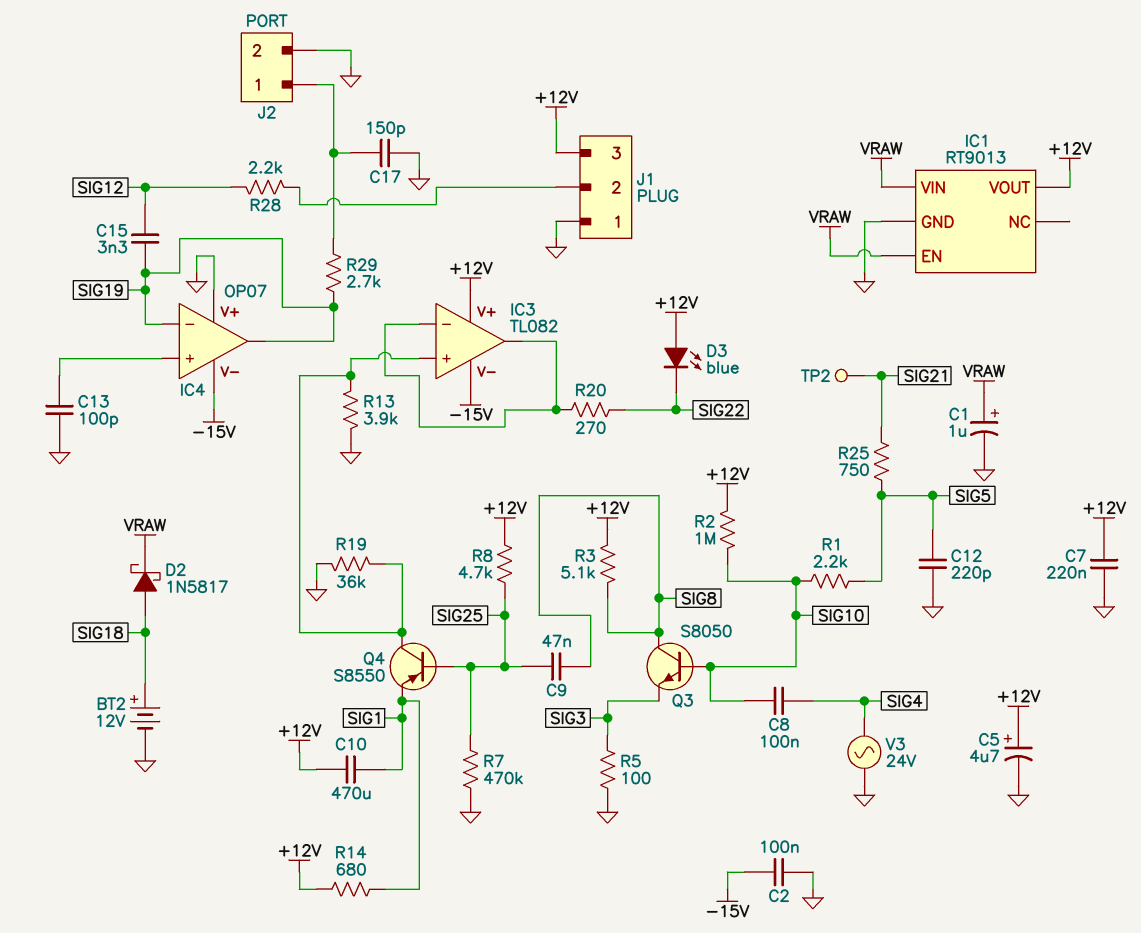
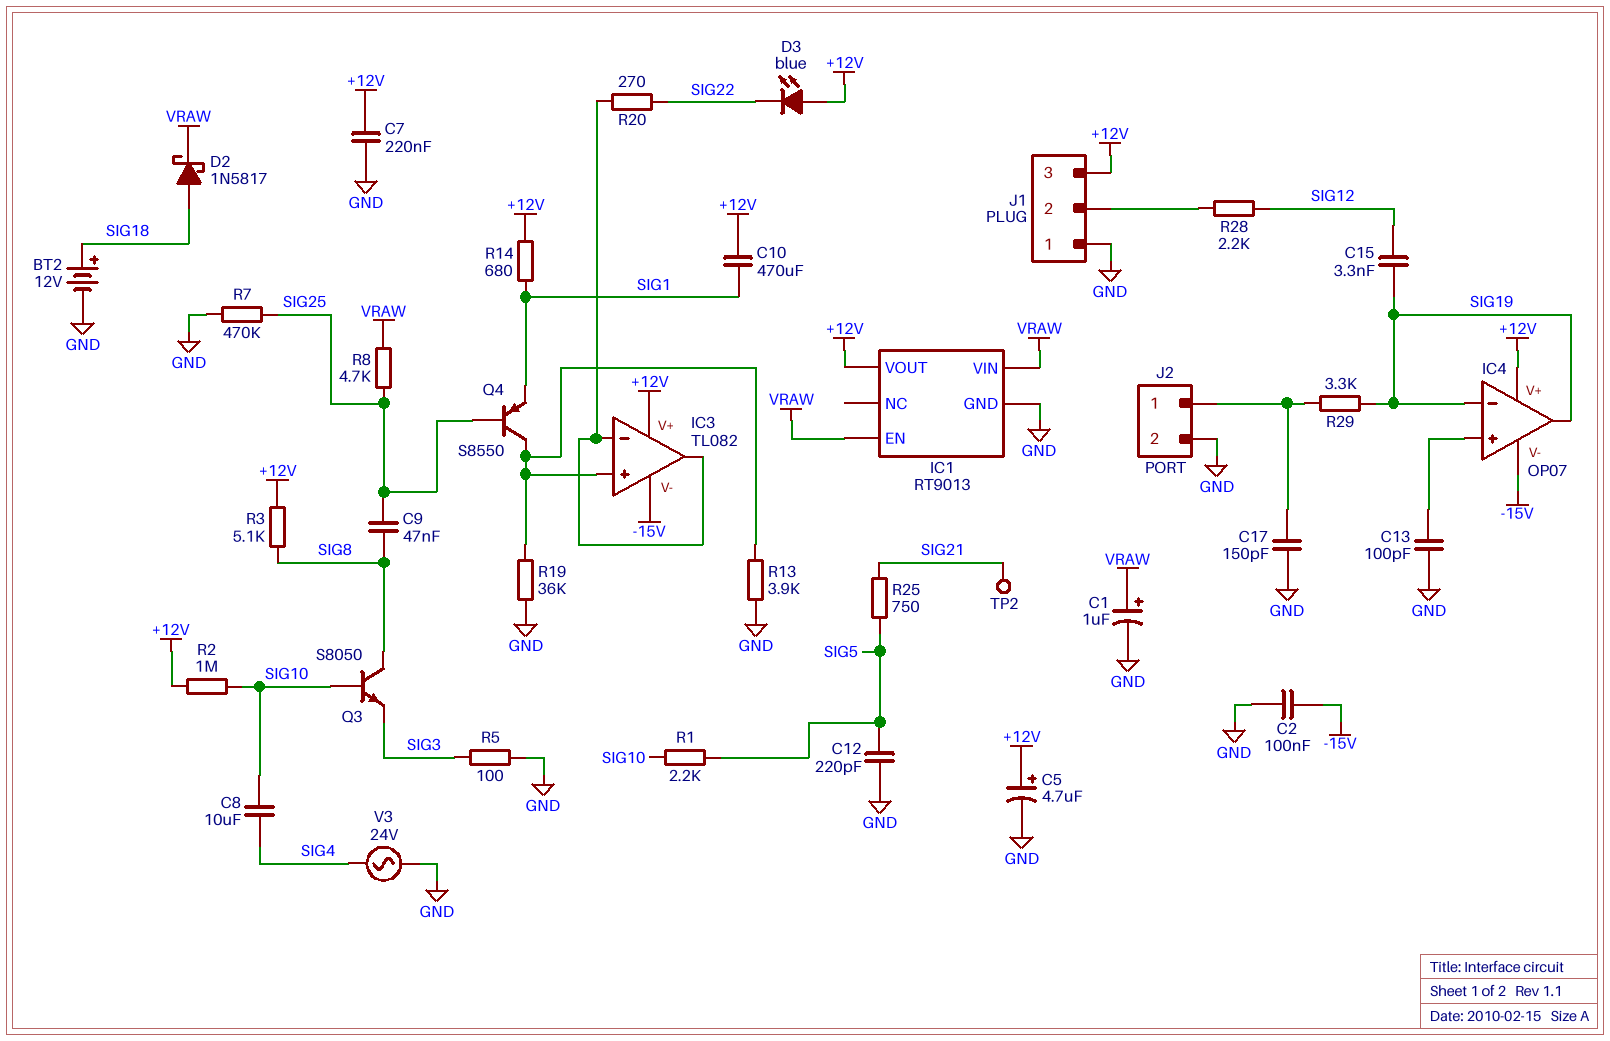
C8: 100nF (SIG4, SIG10) -> 10uF (SIG4, SIG10)
IC4 pin V+: GND -> +12V
R8: 4.7k (+12V, SIG25) -> 4.7k (SIG25, VRAW)
R29: 2.7k (J2/1, SIG19) -> 3.3k (J2/1, SIG19)

